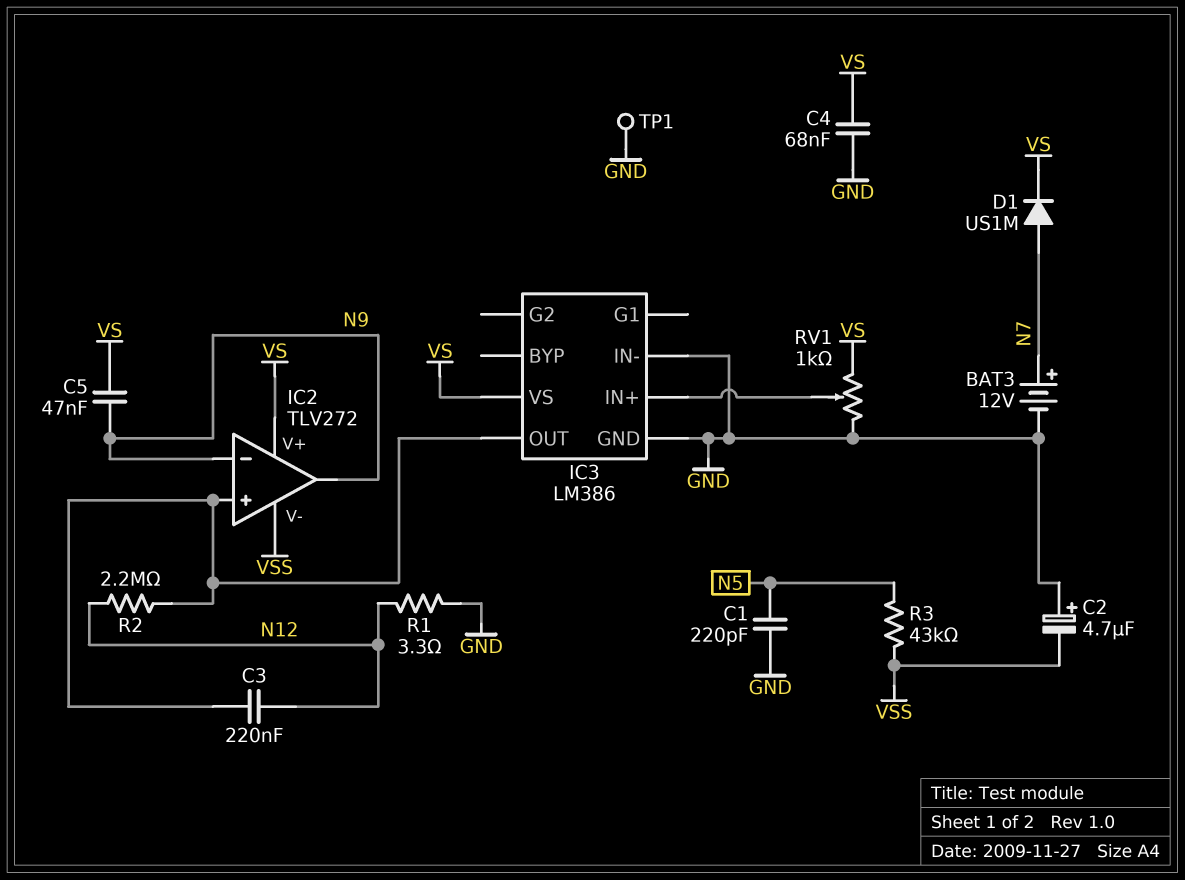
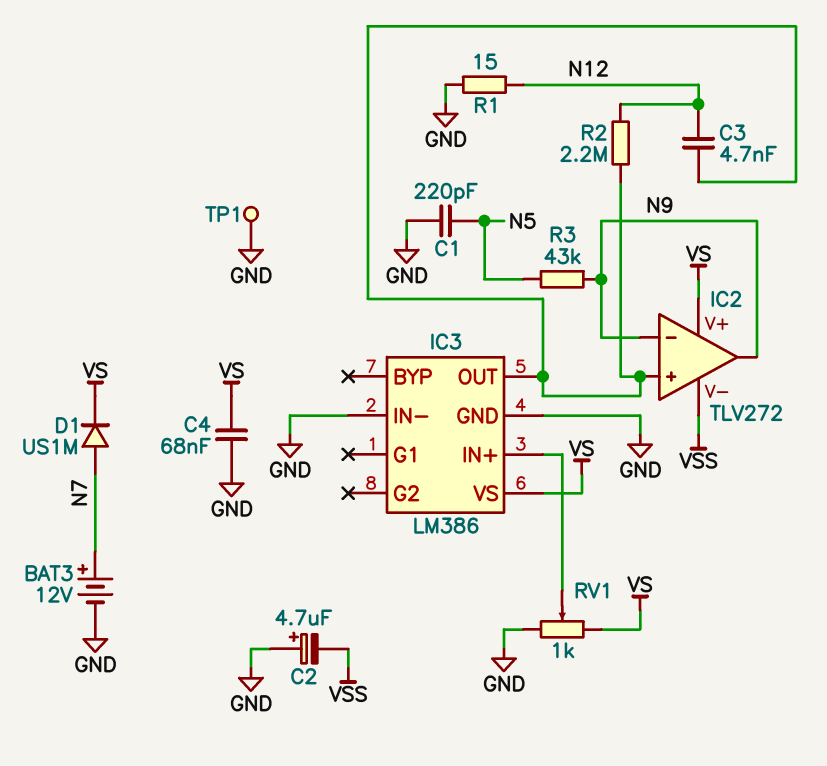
C3: 220nF (IC2/in+, N12) -> 4.7nF (IC2/in+, N12)
C5: 47nF (N9, VS) -> none
R1: 3.3 (GND, N12) -> 15 (GND, N12)
R3: 43k (N5, VSS) -> 43k (N5, N9)

